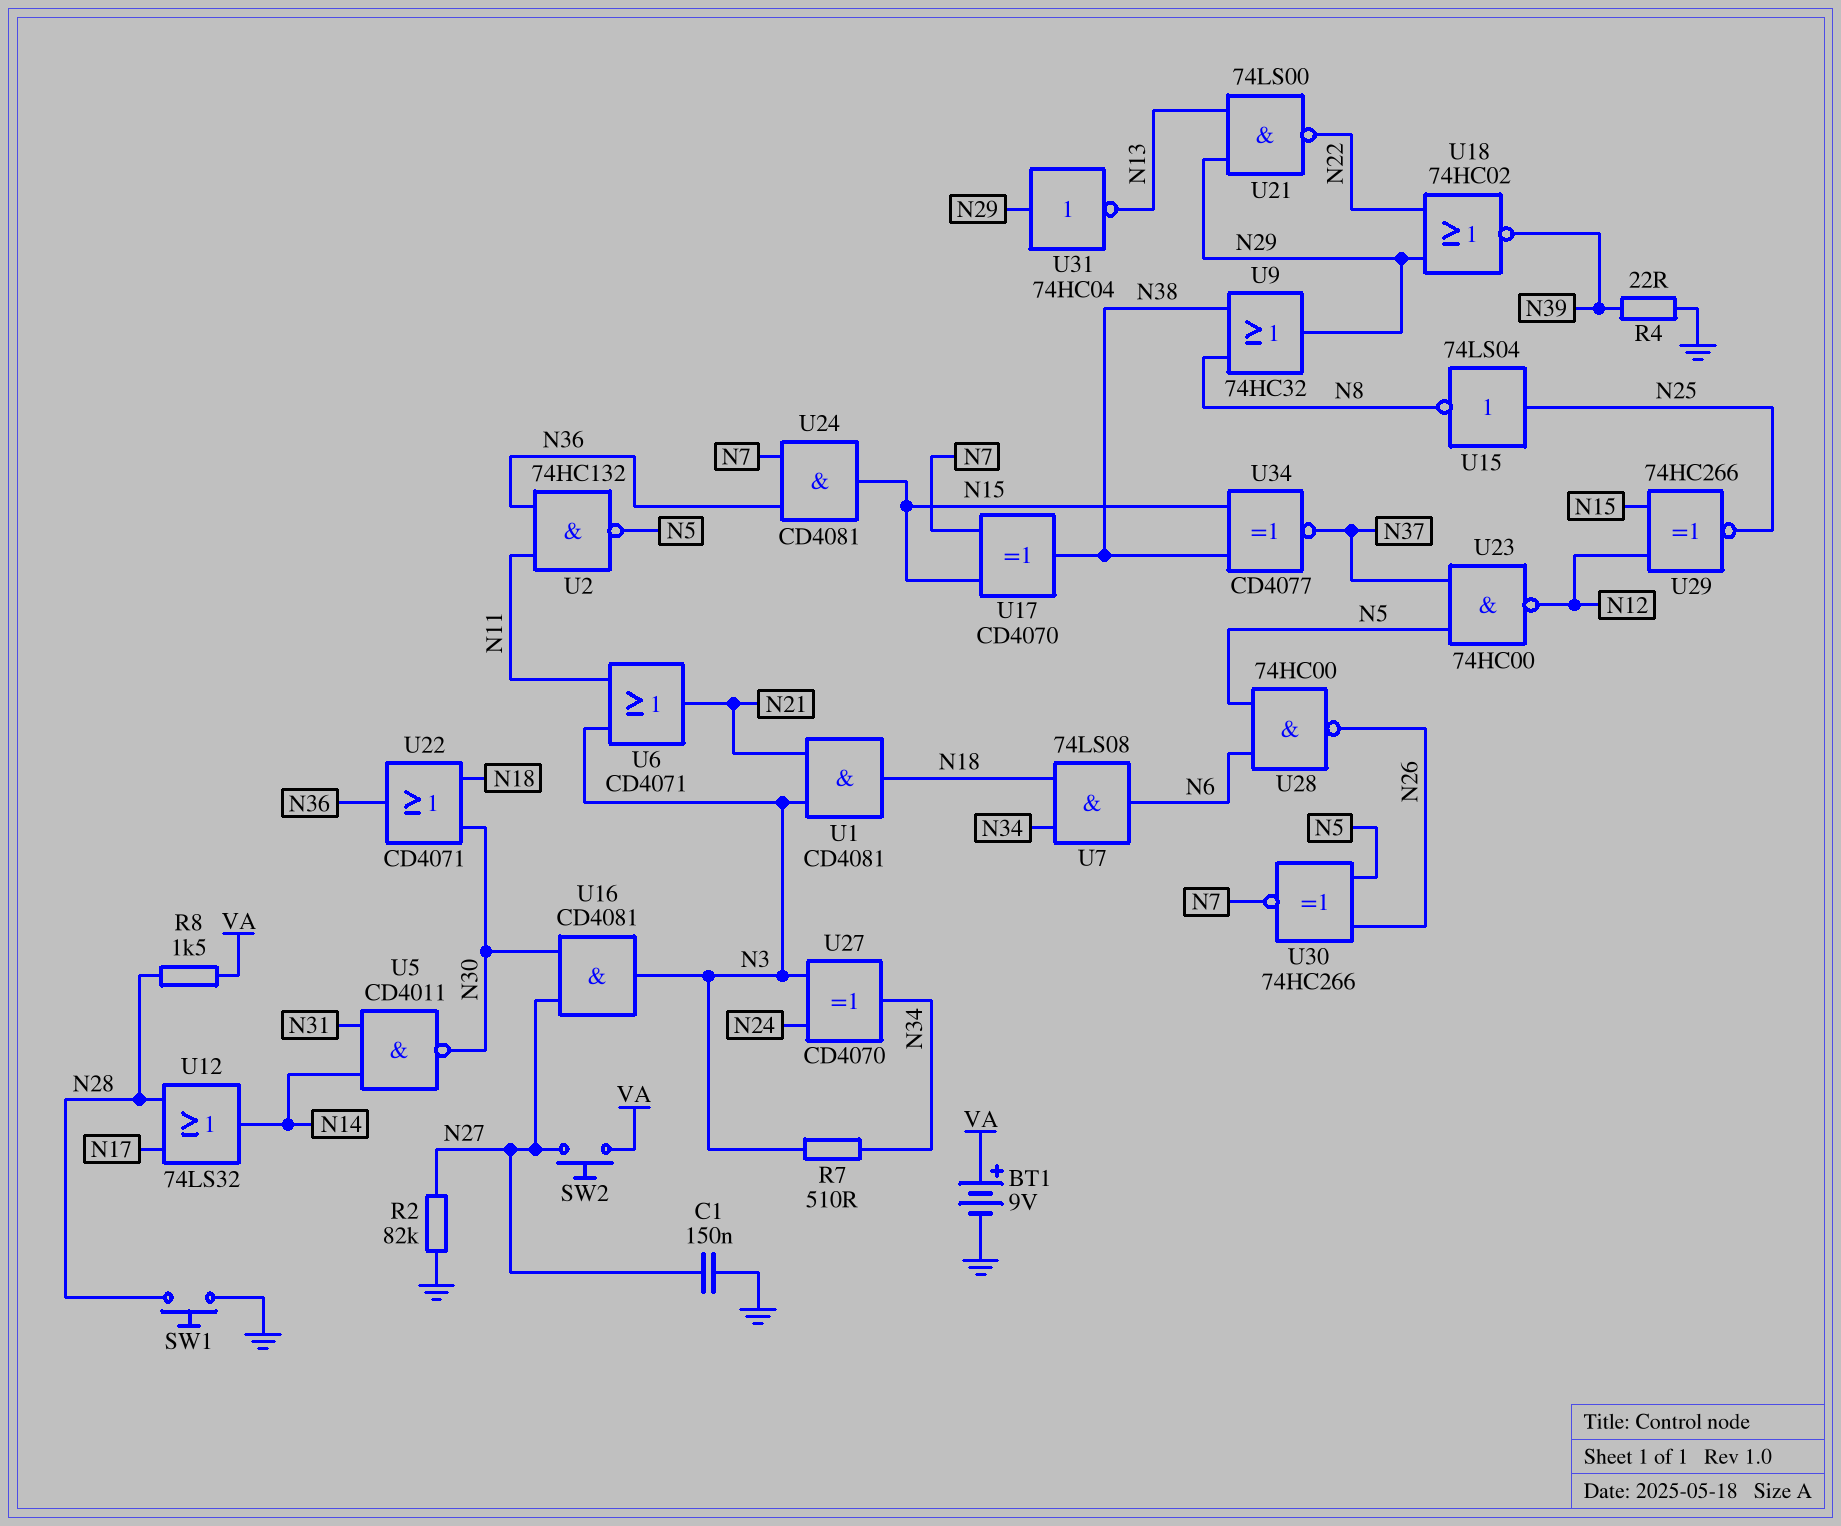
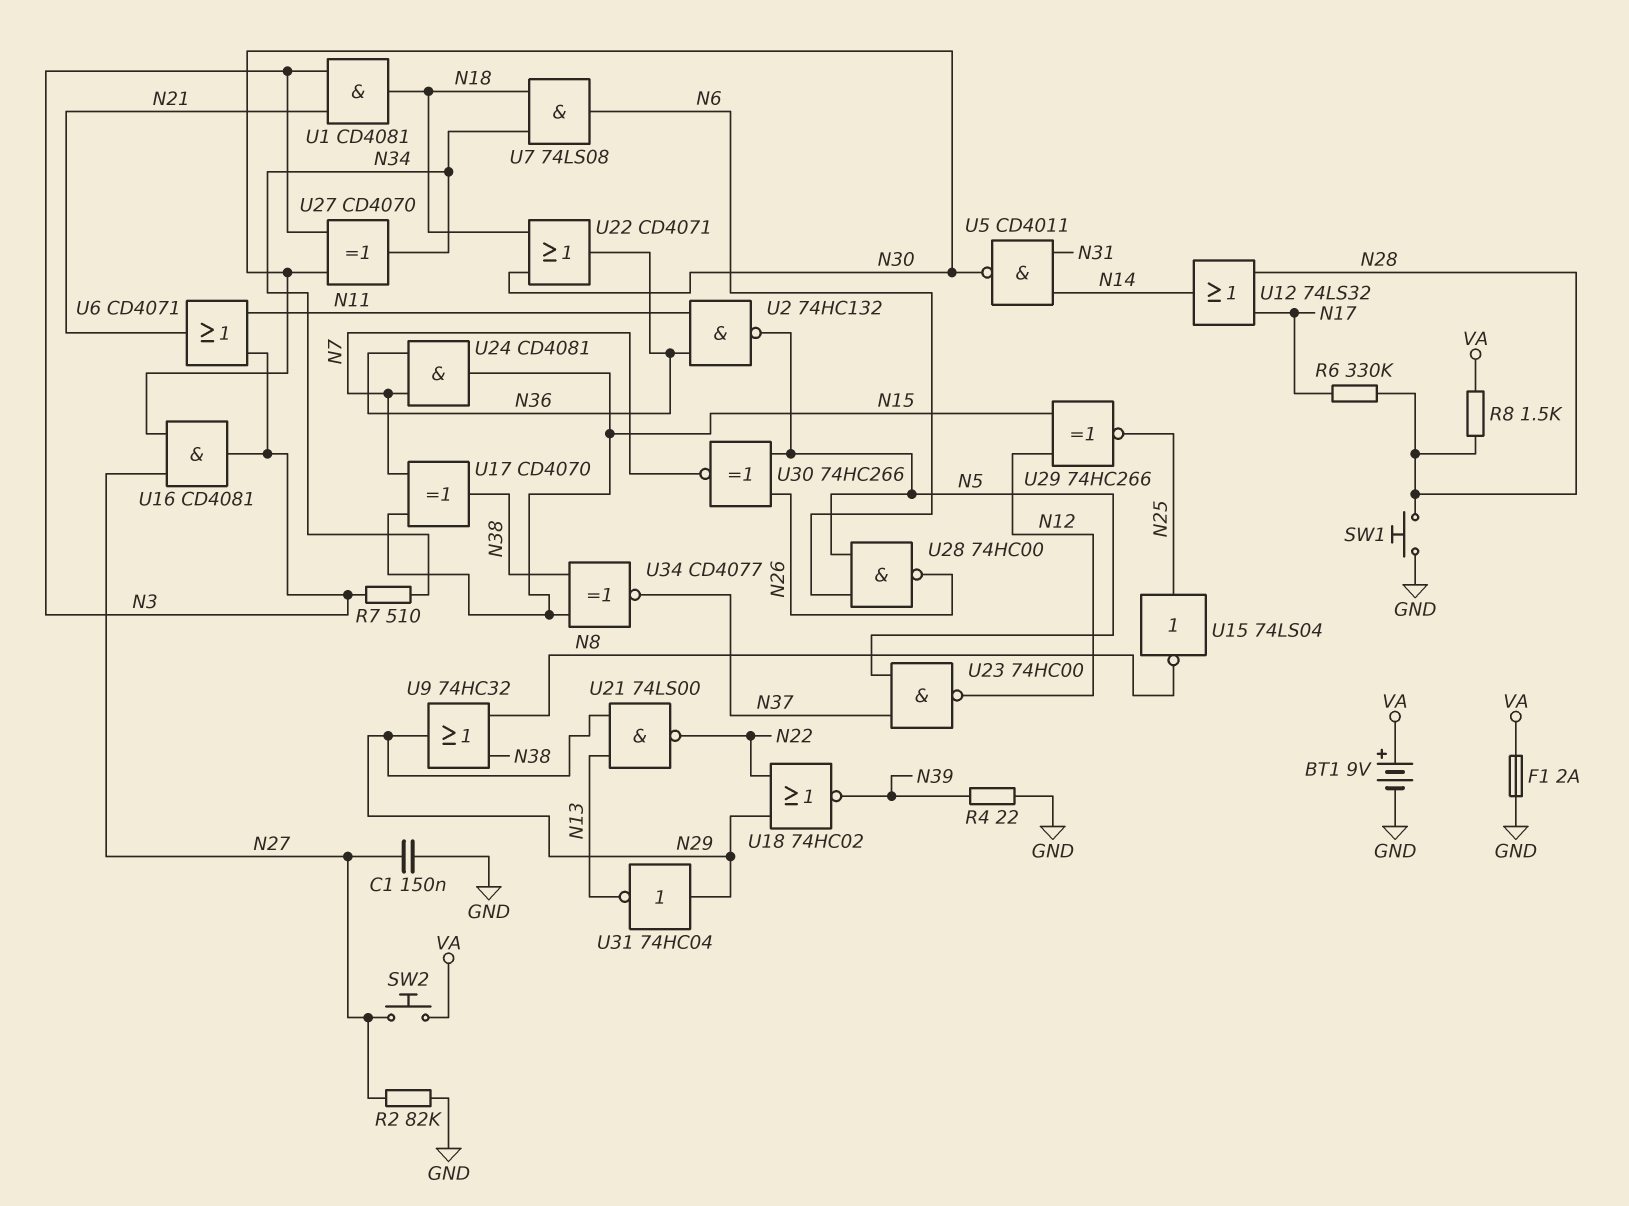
F1: none -> 2A (GND, VA)
R6: none -> 330k (N17, N28)
U27: XOR CD4070 (in N3, in N24, out N34) -> XOR CD4070 (in N3, in N30, out N34)

